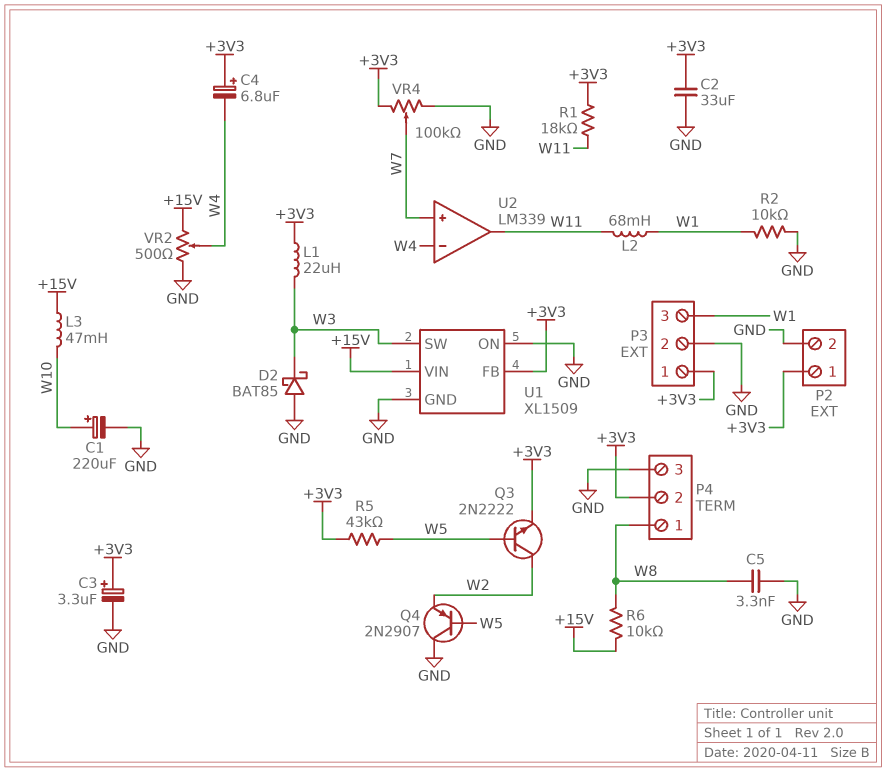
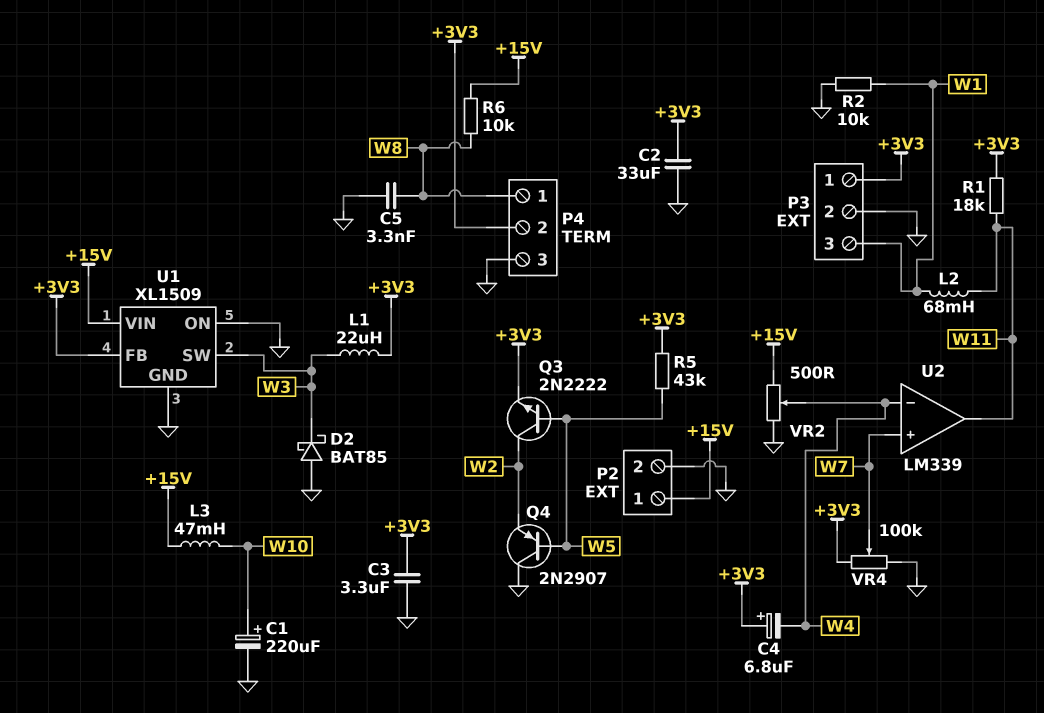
C3: 3.3uF (plus +3V3, minus GND) -> 3.3uF (+3V3, GND)
P2 pin 1: +3V3 -> +15V

